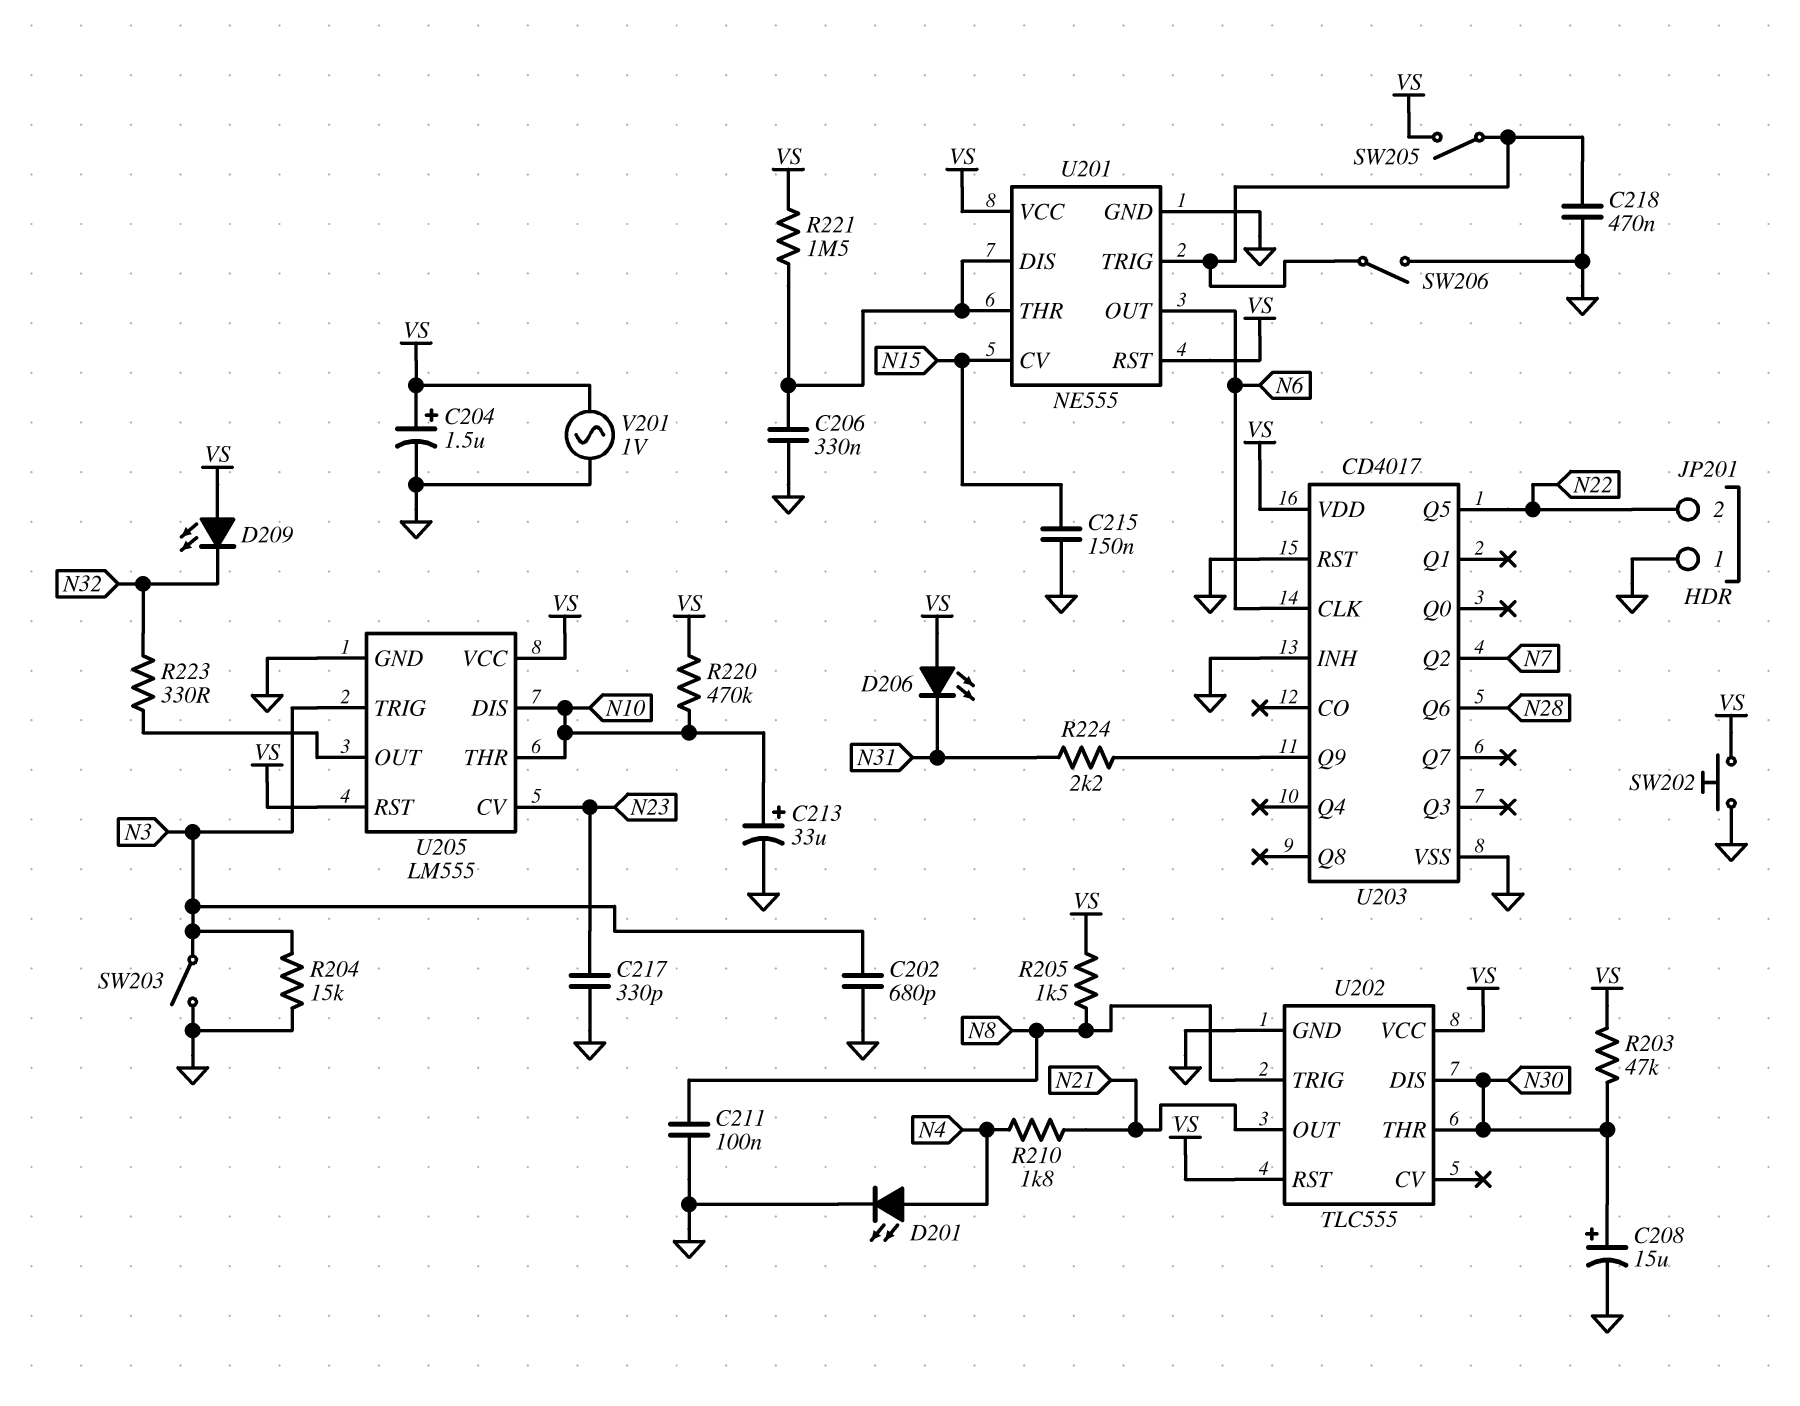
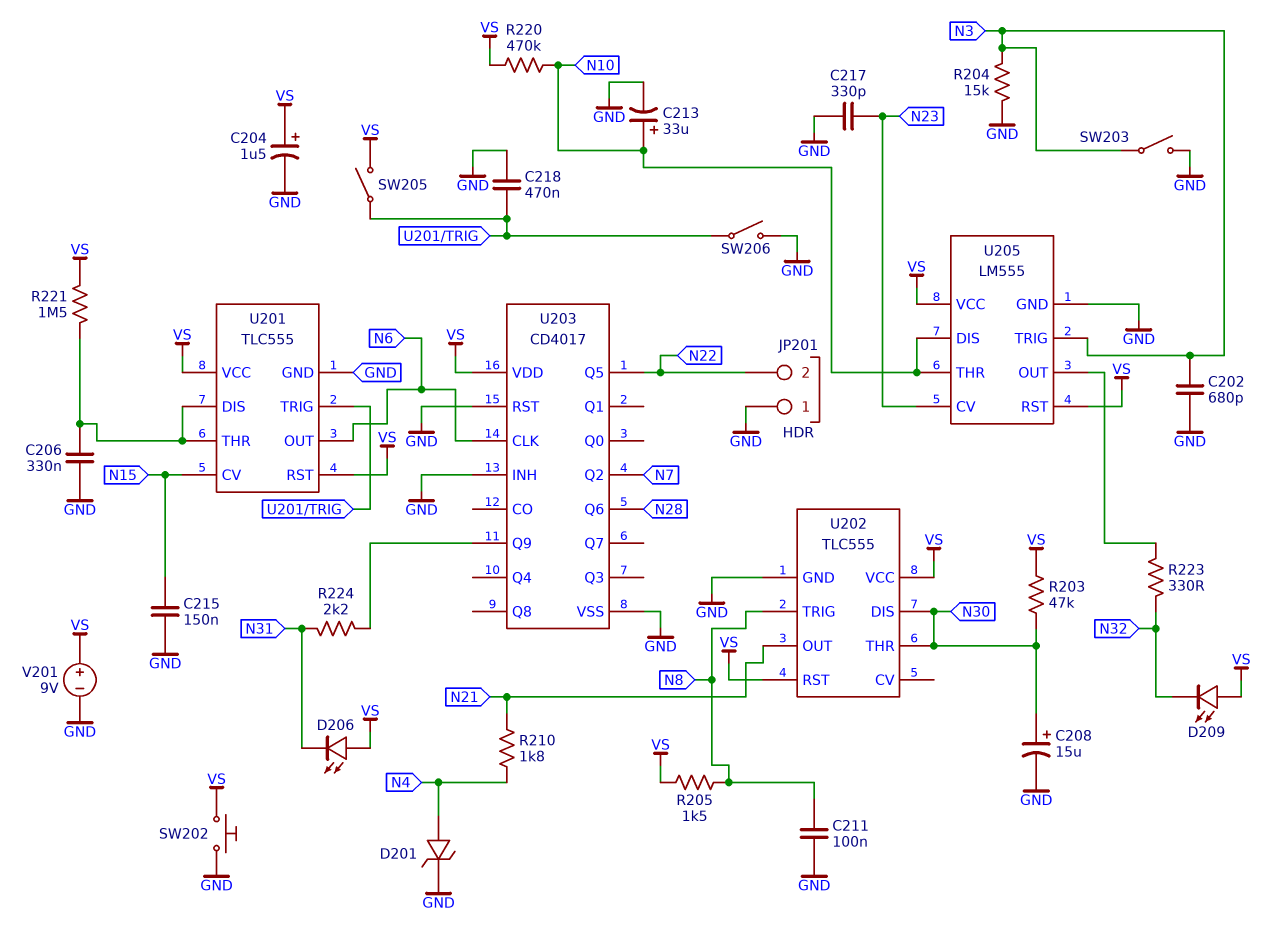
D201: LED (A N4, K GND) -> zener (A N4, K GND)
U201: NE555 -> TLC555
V201: AC 1V (GND, VS) -> 9V (plus VS, minus GND)

